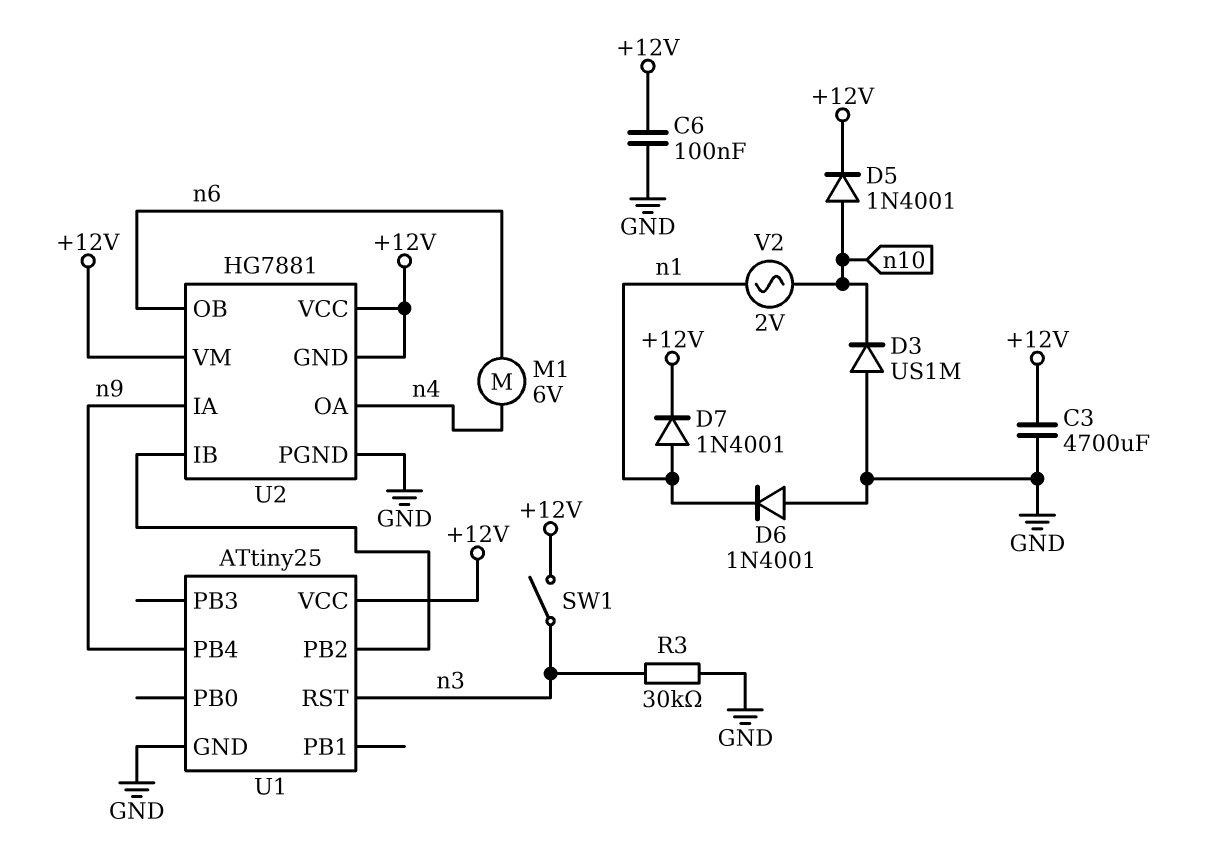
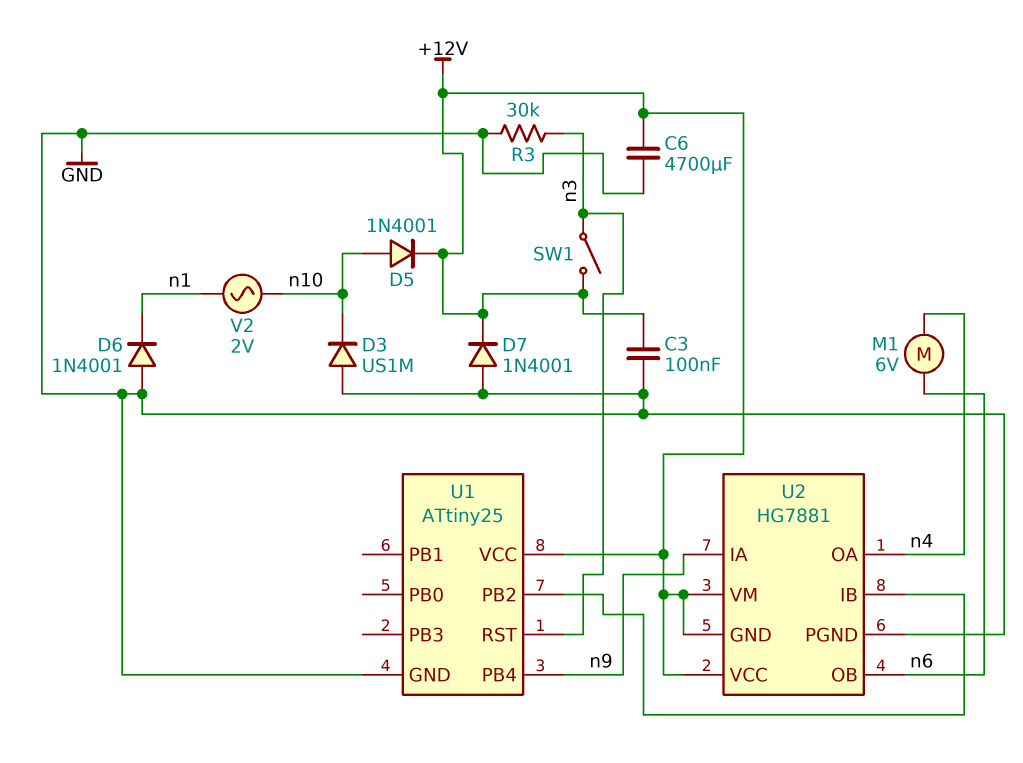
C3: 4700uF (+12V, GND) -> 100nF (+12V, GND)
C6: 100nF (+12V, GND) -> 4700uF (+12V, GND)
D7: diode 1N4001 (A n1, K +12V) -> diode 1N4001 (A GND, K +12V)

